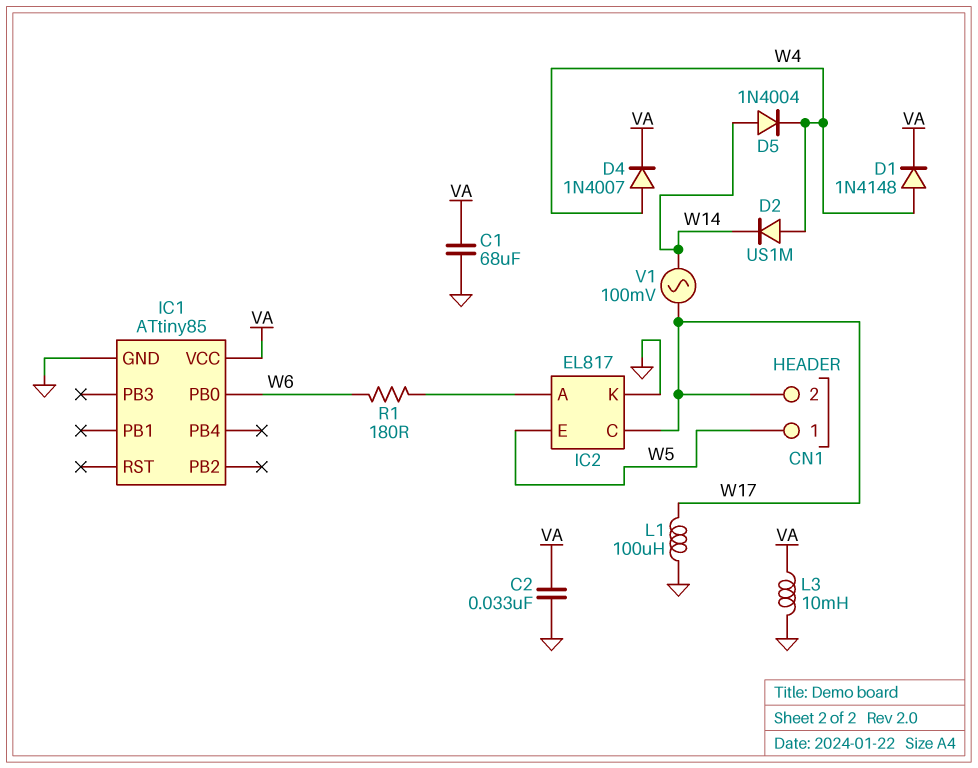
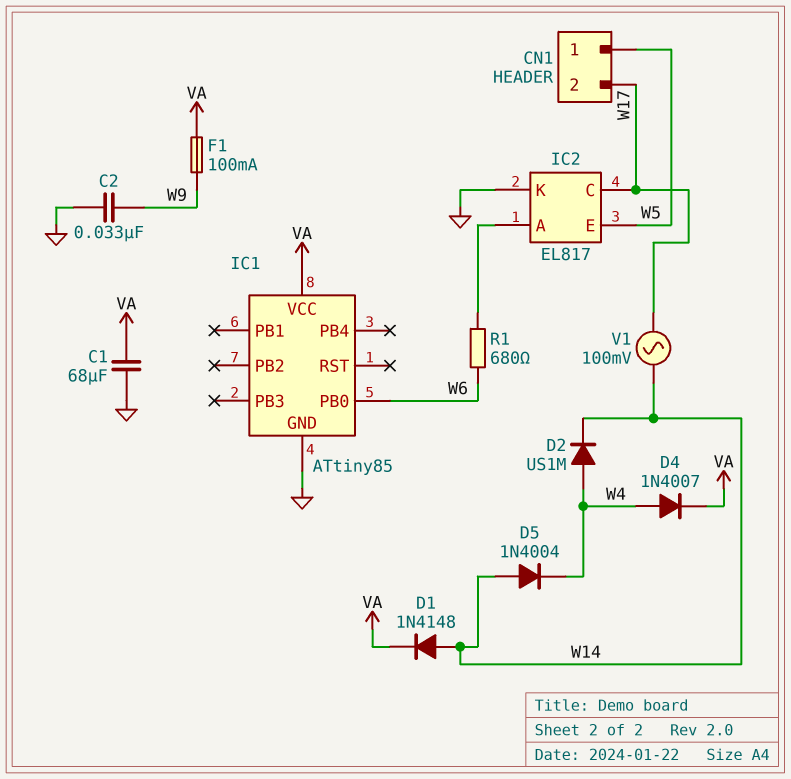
C2: 33nF (GND, VA) -> 33nF (GND, W9)
D1: diode 1N4148 (A W4, K VA) -> diode 1N4148 (A W14, K VA)
F1: none -> 100mA (VA, W9)
L1: 100uH (GND, W17) -> none
L3: 10mH (GND, VA) -> none
R1: 180 (IC2/A, W6) -> 680 (IC2/A, W6)

